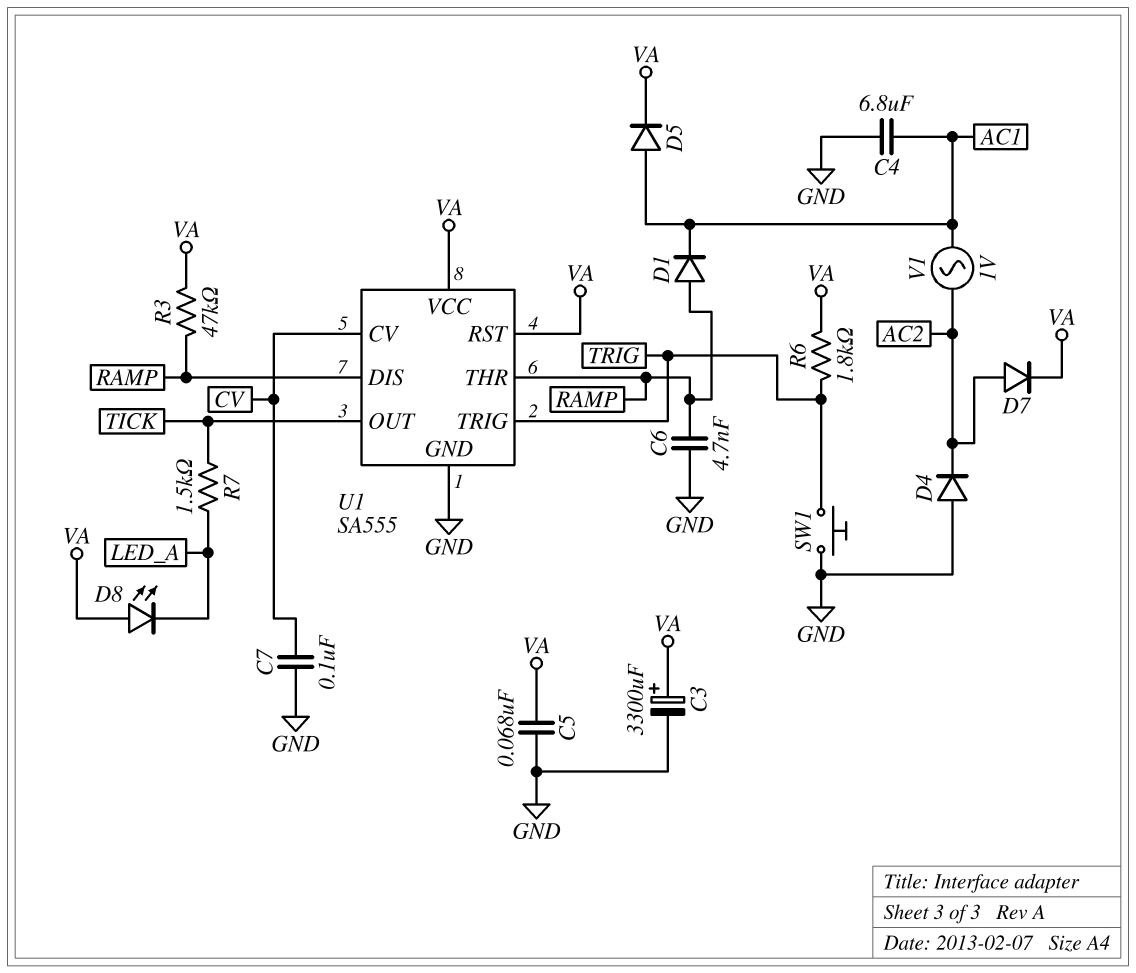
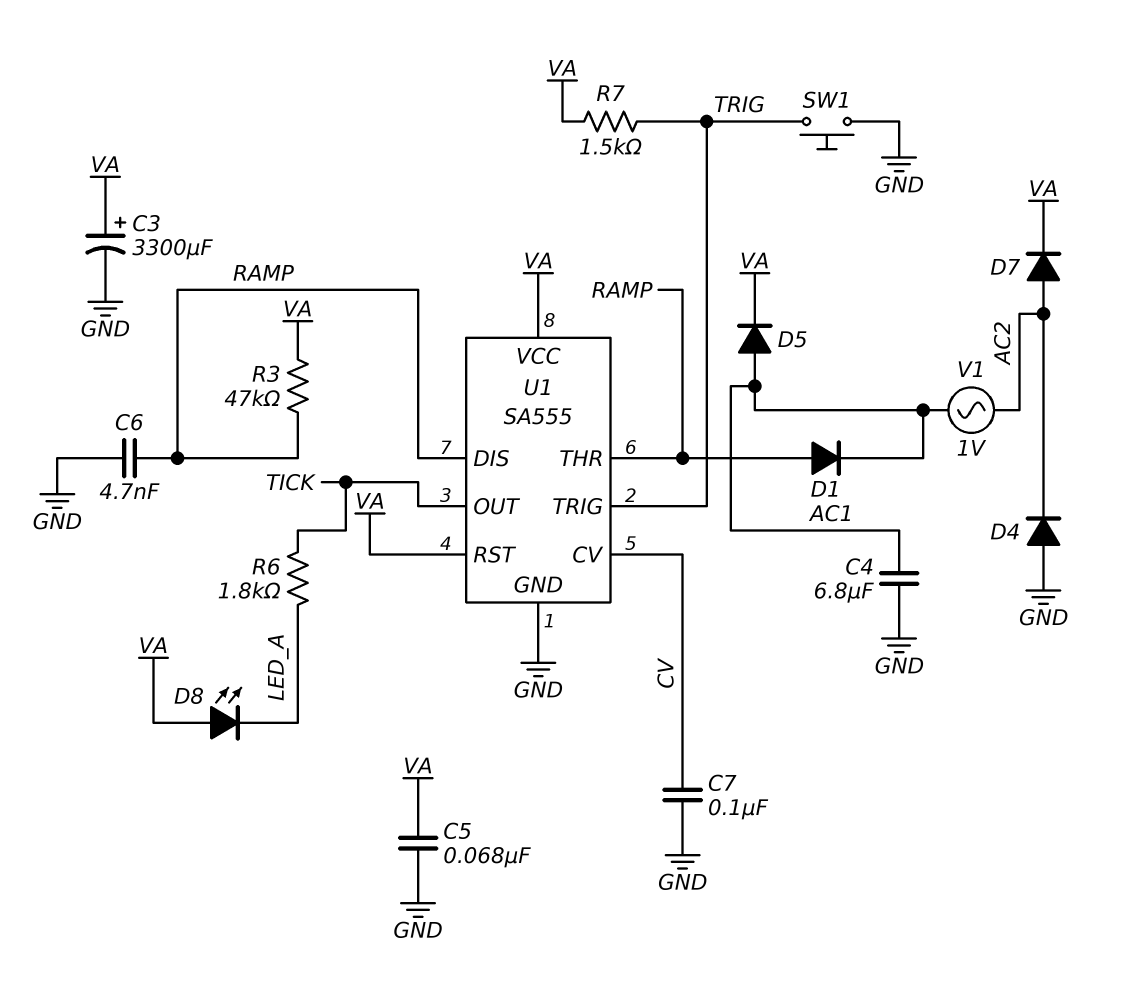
R6: 1.8k (TRIG, VA) -> 1.8k (LED_A, TICK)
R7: 1.5k (LED_A, TICK) -> 1.5k (TRIG, VA)

